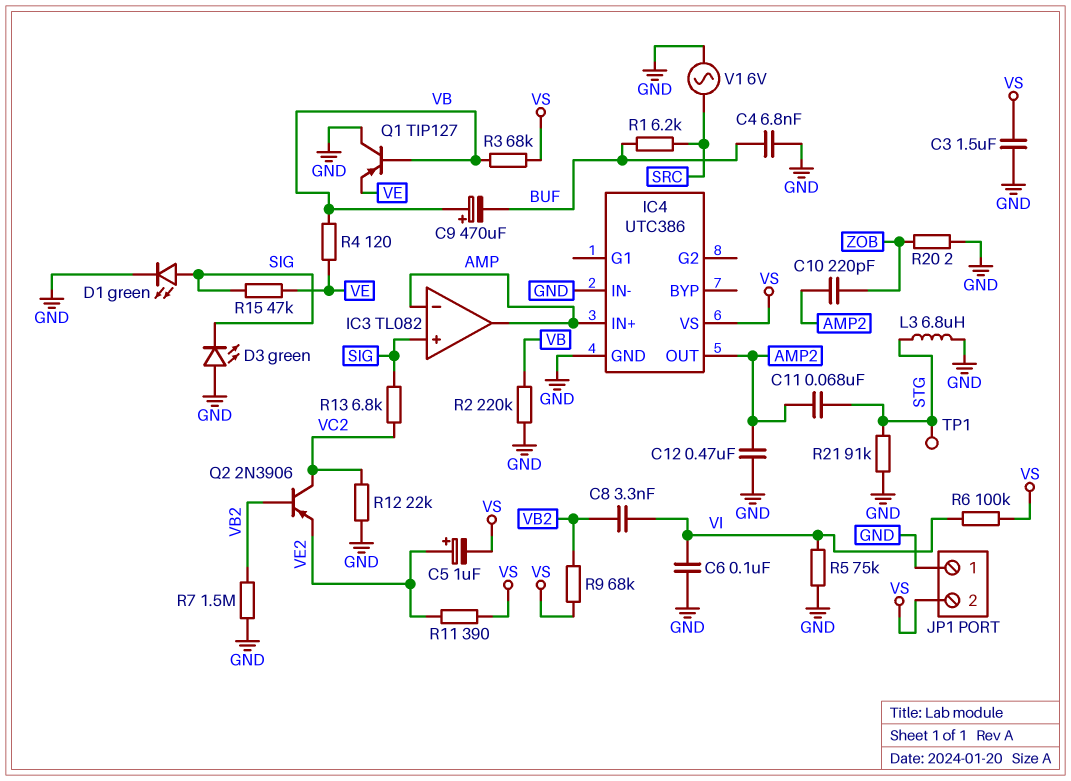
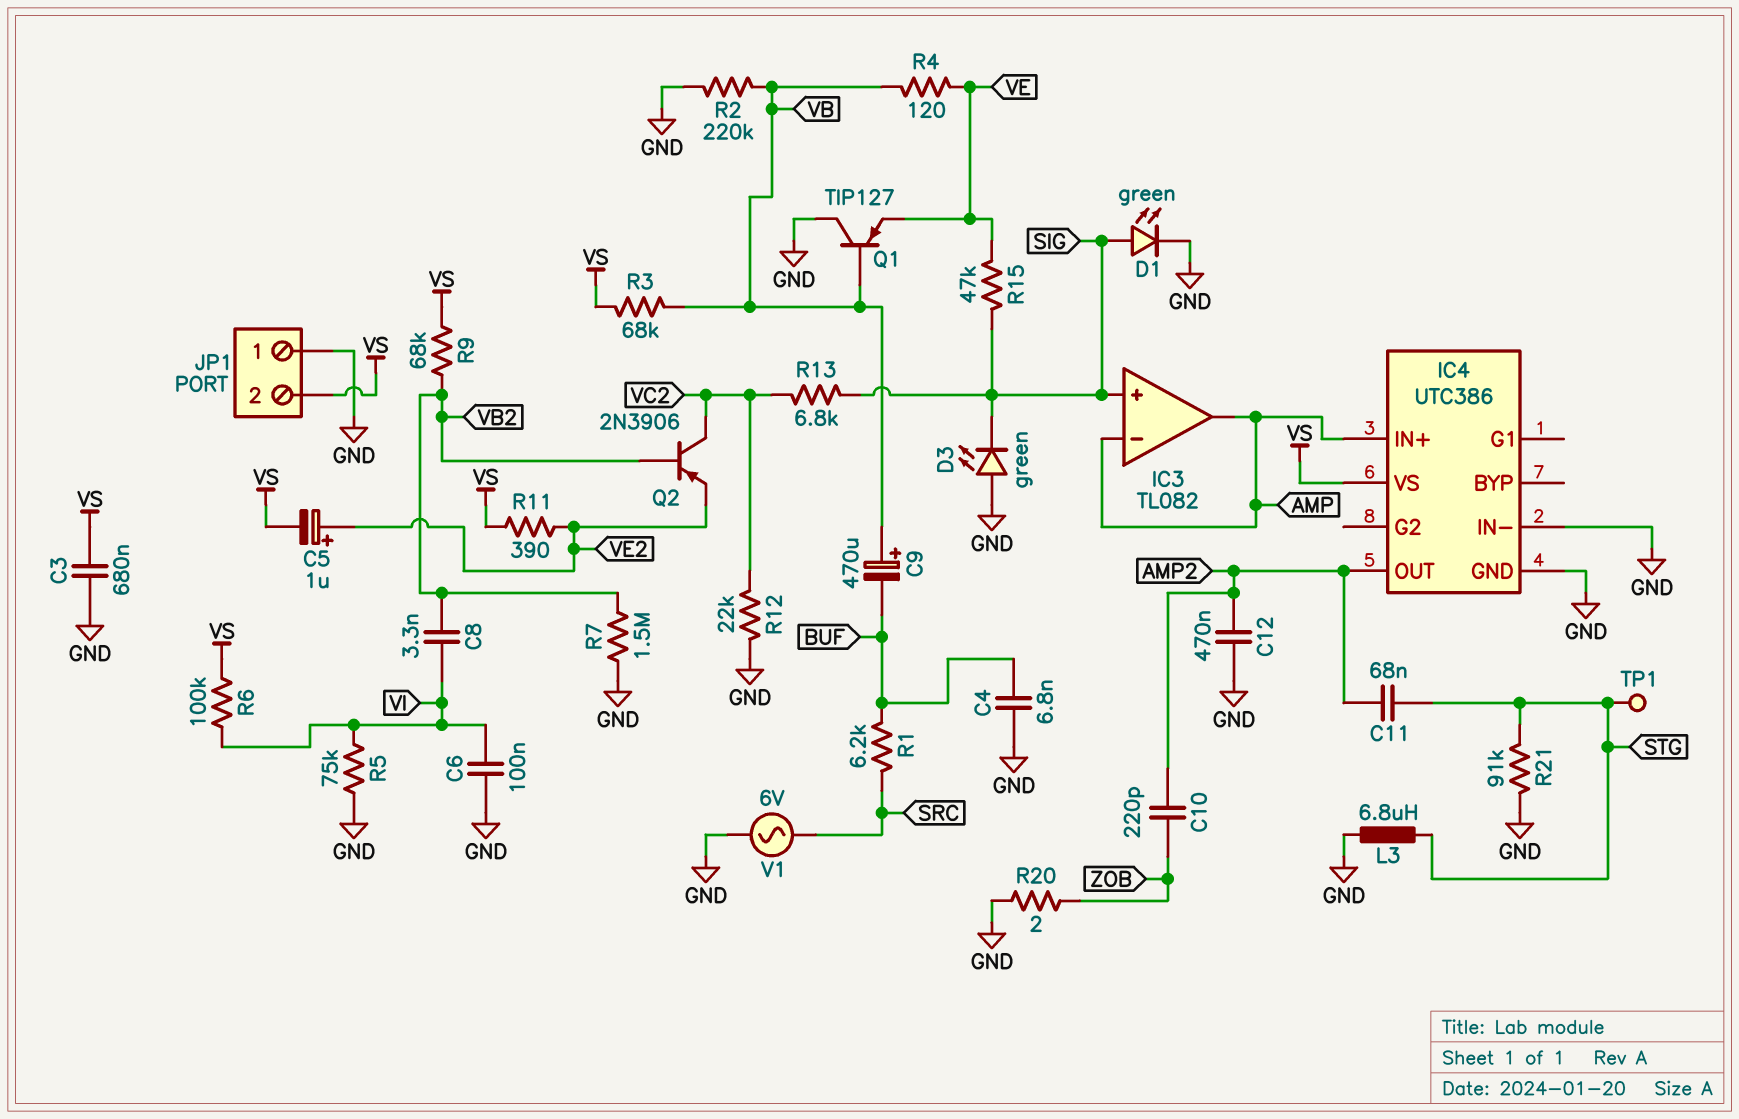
C3: 1.5uF (GND, VS) -> 680nF (GND, VS)

